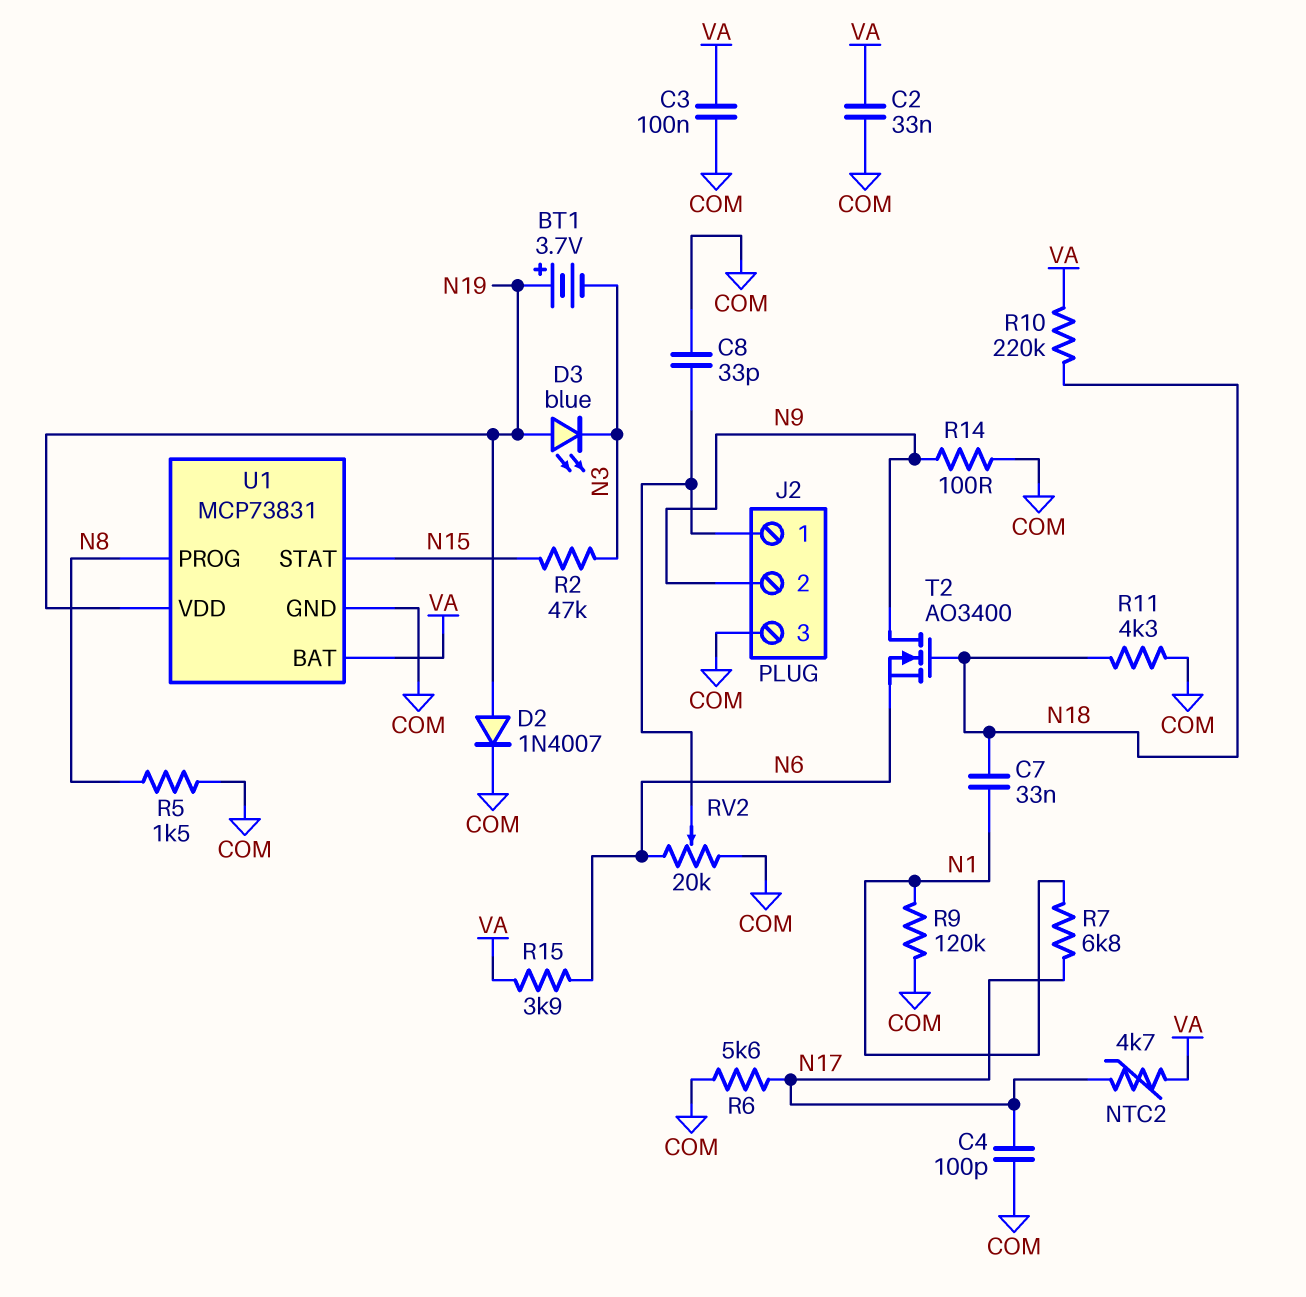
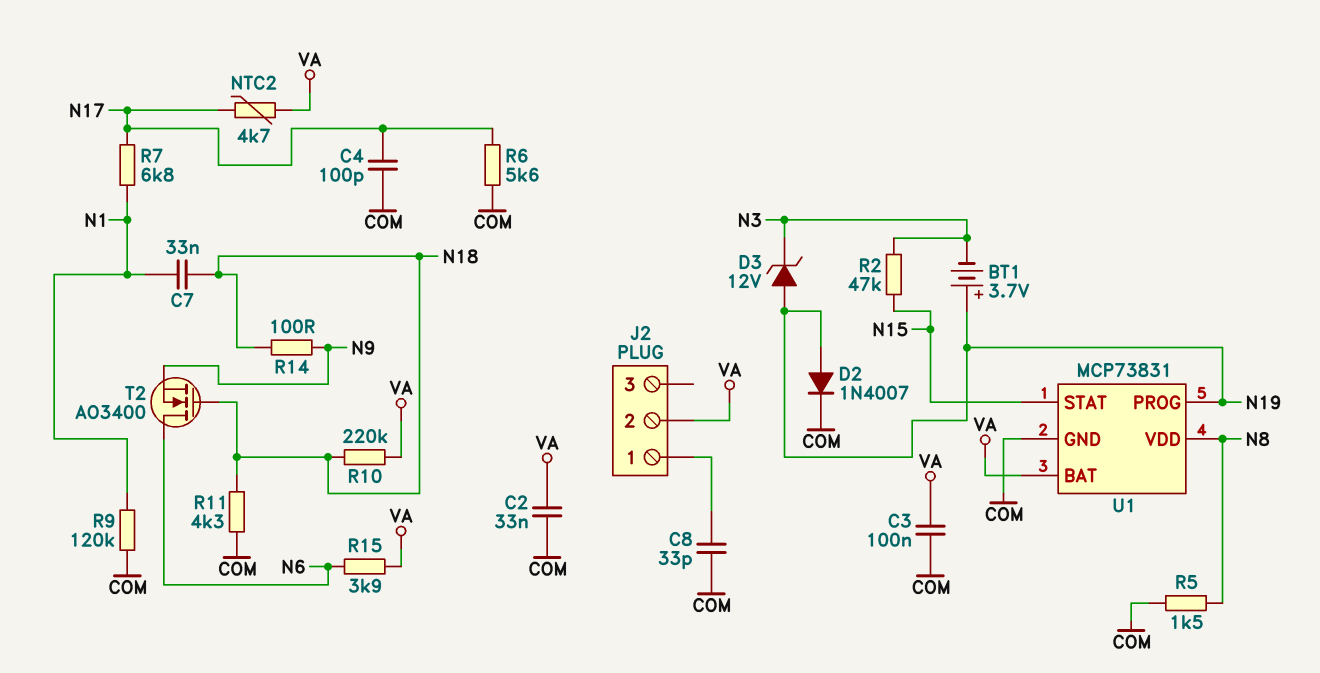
D3: LED blue (A N19, K N3) -> zener 12V (A N19, K N3)
J2 pin 2: N9 -> VA
J2 pin 3: COM -> none
R14: 100 (COM, N9) -> 100 (N9, N18)
RV2: 20k (COM, N6, wiper J2/1) -> none
T2: NMOS AO3400 (G N18, D N9, S N6) -> NMOS AO3400 (G N18, D N6, S N9)
U1 pin PROG: N8 -> N19
U1 pin VDD: N19 -> N8

